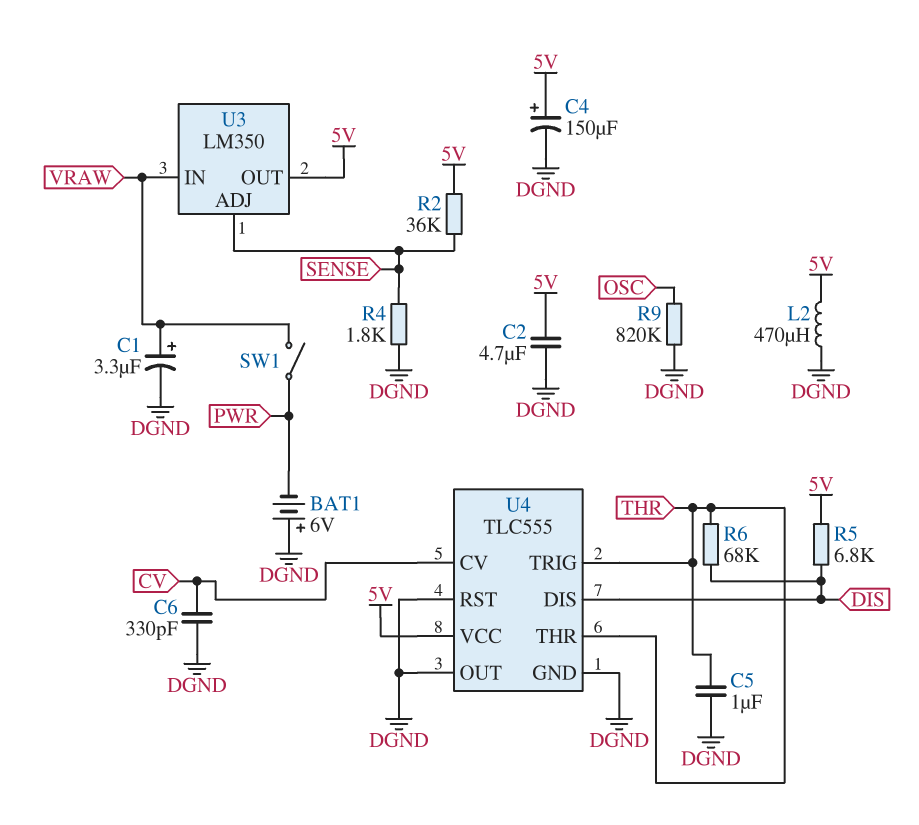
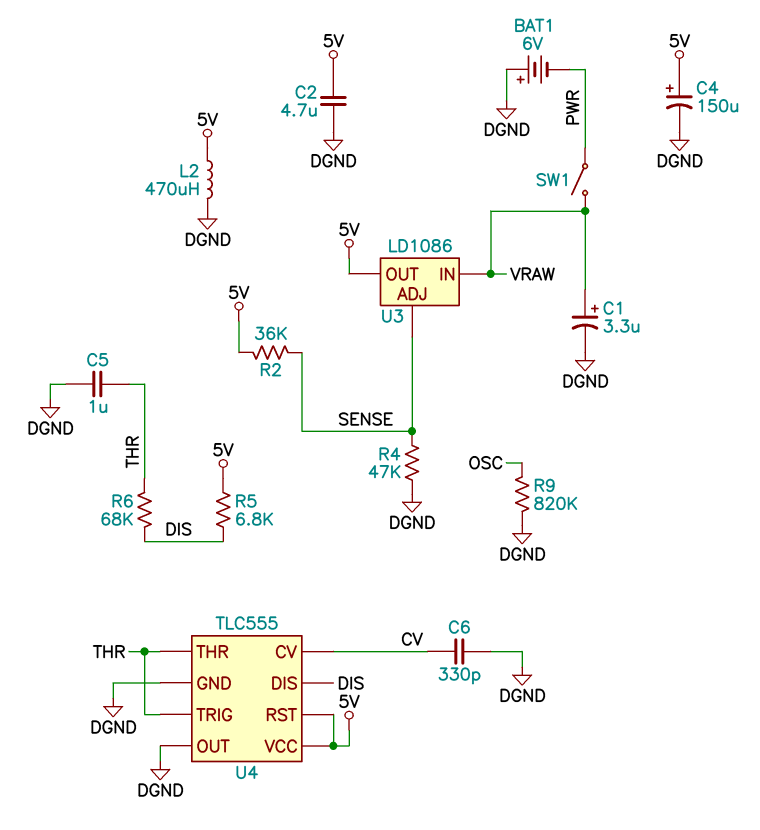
R4: 1.8k (DGND, SENSE) -> 47k (DGND, SENSE)
U3: LM350 -> LD1086
U4 pin RST: DGND -> 5V

